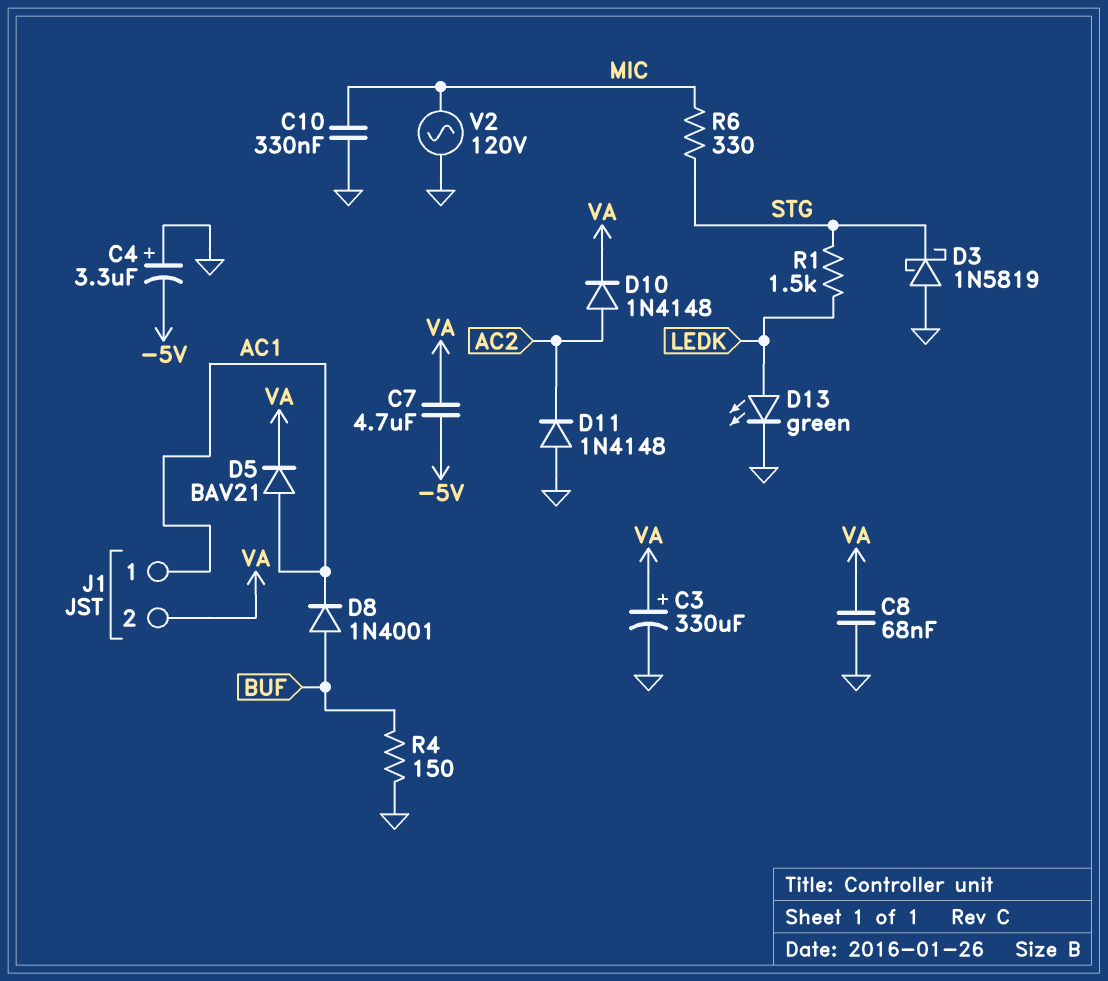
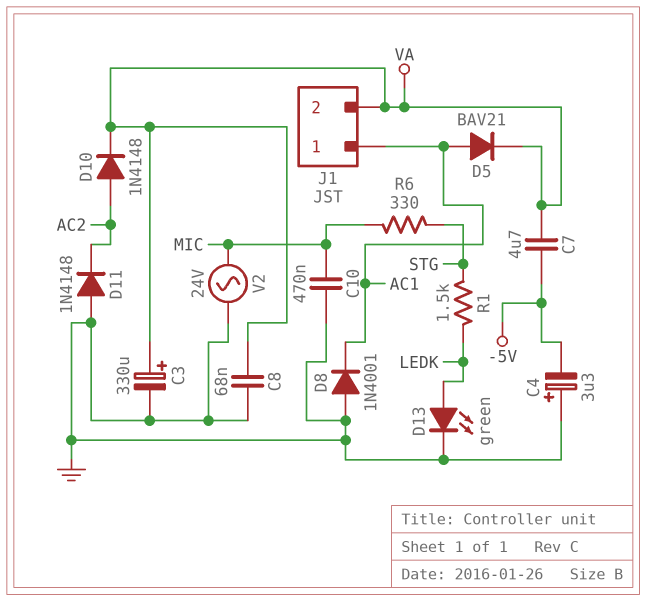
C10: 330nF (GND, MIC) -> 470nF (GND, MIC)
D3: schottky 1N5819 (A GND, K STG) -> none
D8: diode 1N4001 (A BUF, K AC1) -> diode 1N4001 (A GND, K AC1)
R4: 150 (BUF, GND) -> none
V2: AC 120V (GND, MIC) -> AC 24V (GND, MIC)

